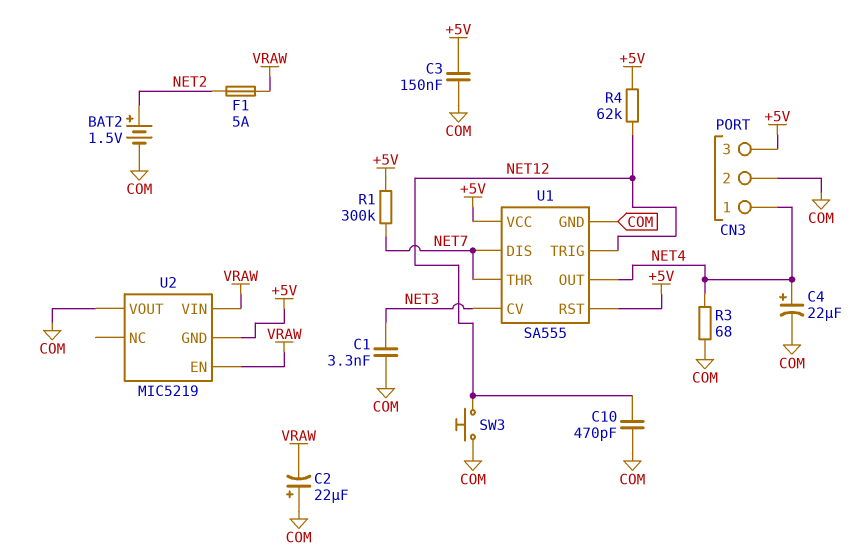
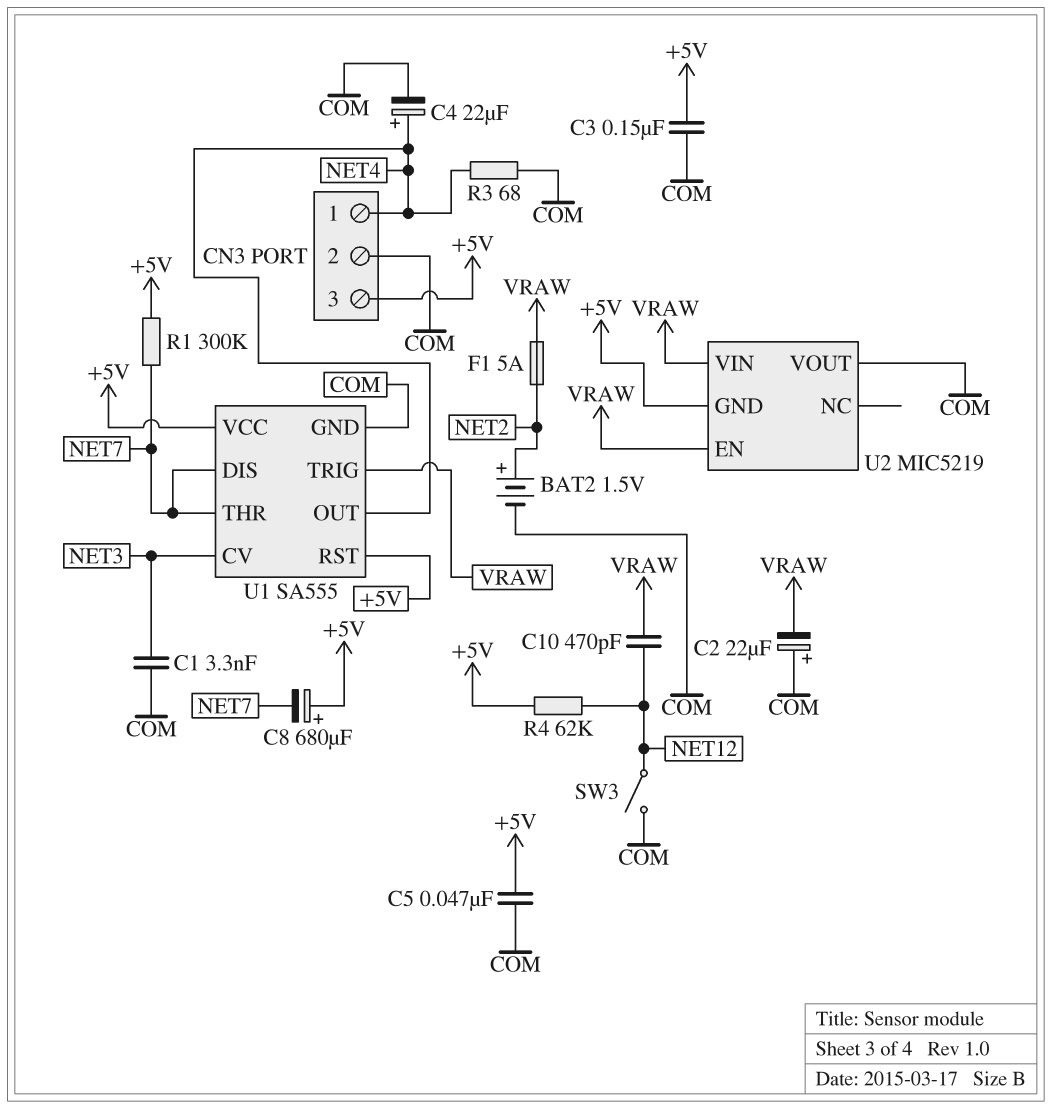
C5: none -> 47nF (+5V, COM)
C8: none -> 680uF (plus +5V, minus NET7)
C10: 470pF (COM, NET12) -> 470pF (NET12, VRAW)
SW3: button (COM, NET12) -> switch (COM, NET12)
U1 pin TRIG: NET12 -> VRAW

